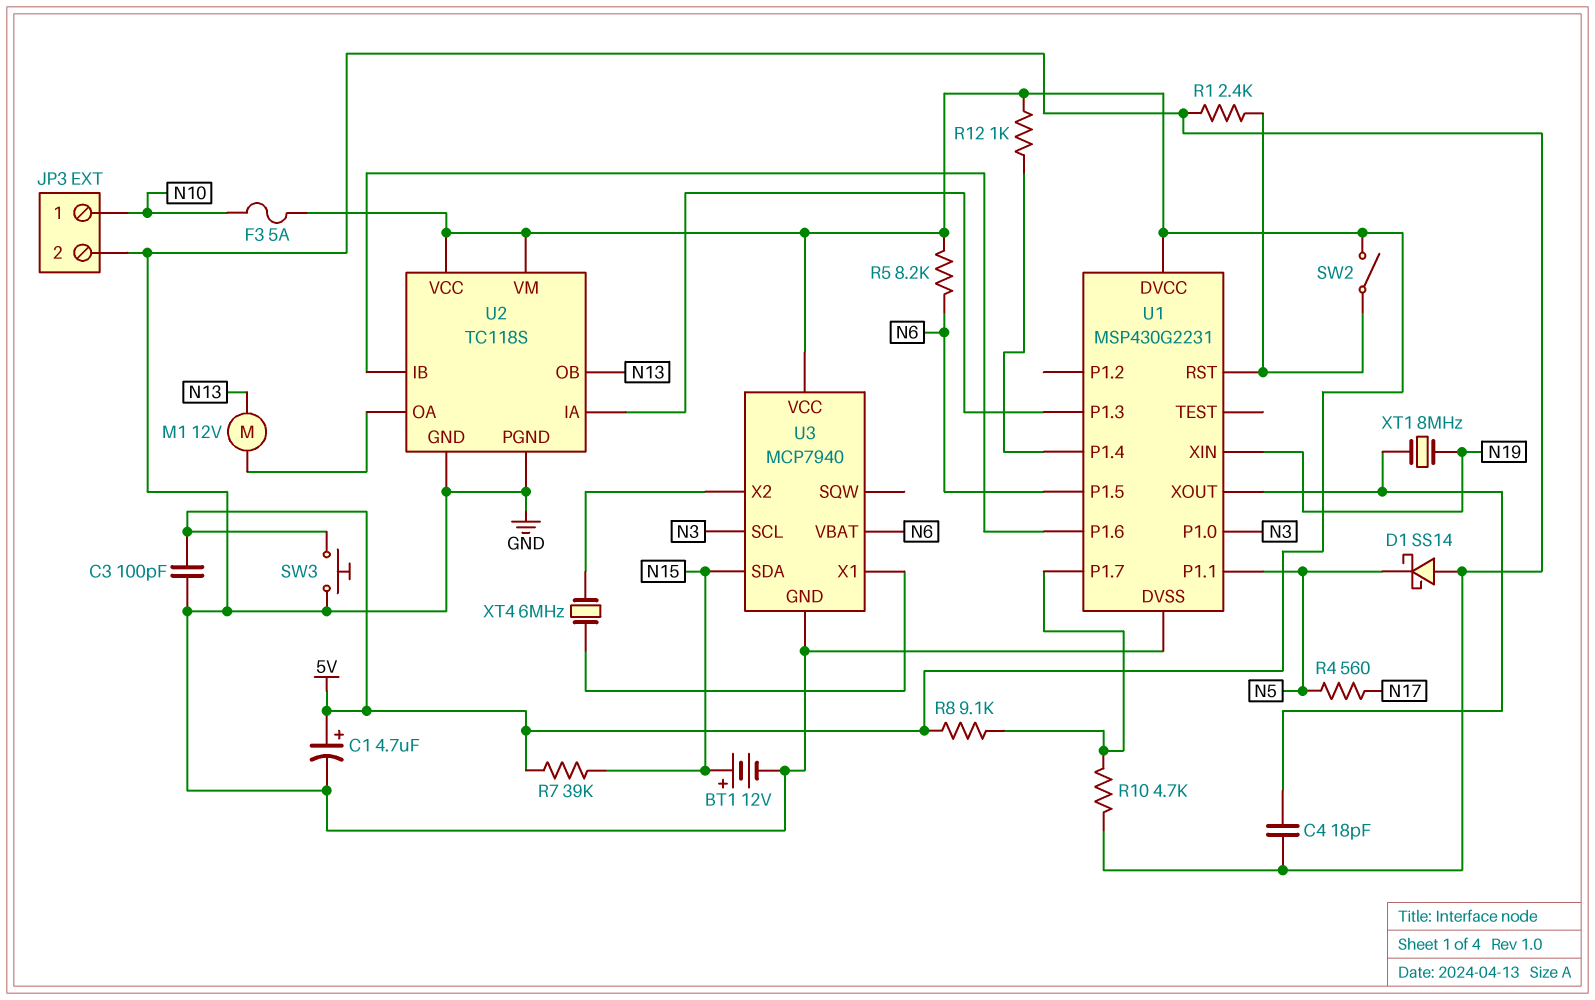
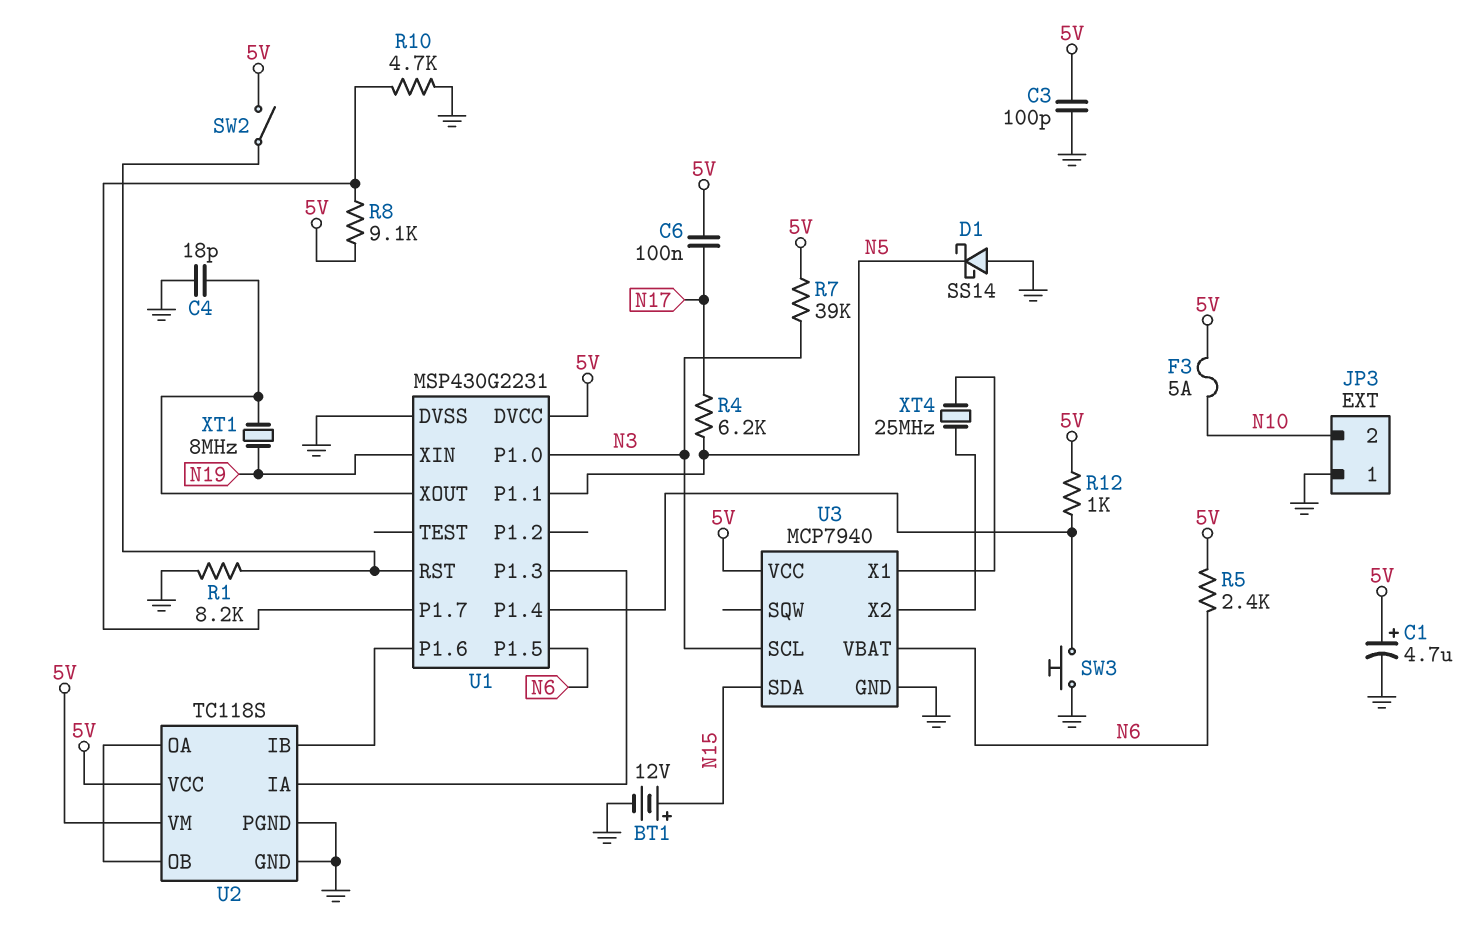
C6: none -> 100nF (5V, N17)
JP3 pin 1: N10 -> GND
JP3 pin 2: GND -> N10
M1: motor 12V (N13, U2/OA) -> none
R1: 2.4k (GND, U1/RST) -> 8.2k (GND, U1/RST)
R4: 560 (N5, N17) -> 6.2k (N5, N17)
R5: 8.2k (5V, N6) -> 2.4k (5V, N6)
R7: 39k (5V, N15) -> 39k (5V, N3)
SW3: button (5V, GND) -> button (GND, U1/P1.4)
U2 pin OB: N13 -> U2/OA
XT4: 6MHz (U3/X1, U3/X2) -> 25MHz (U3/X1, U3/X2)

